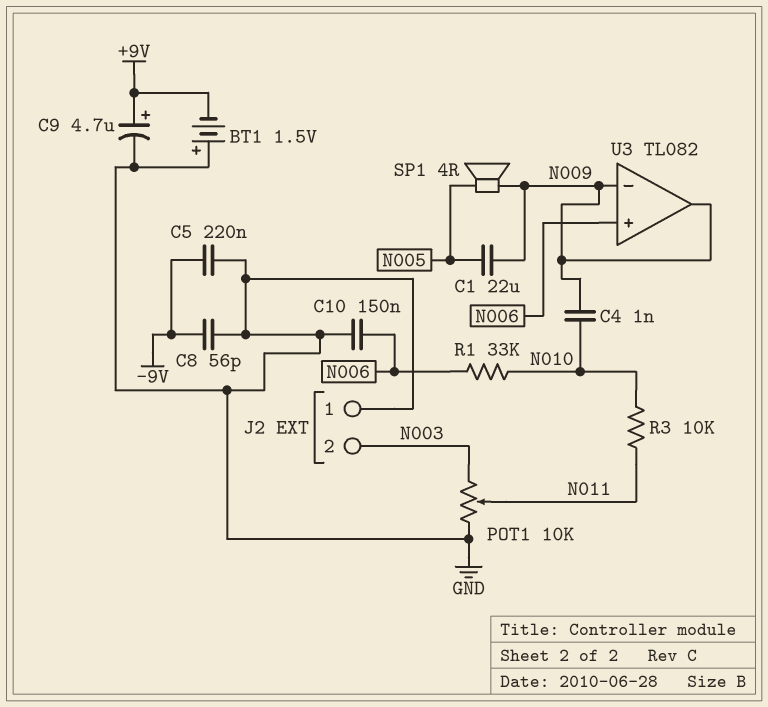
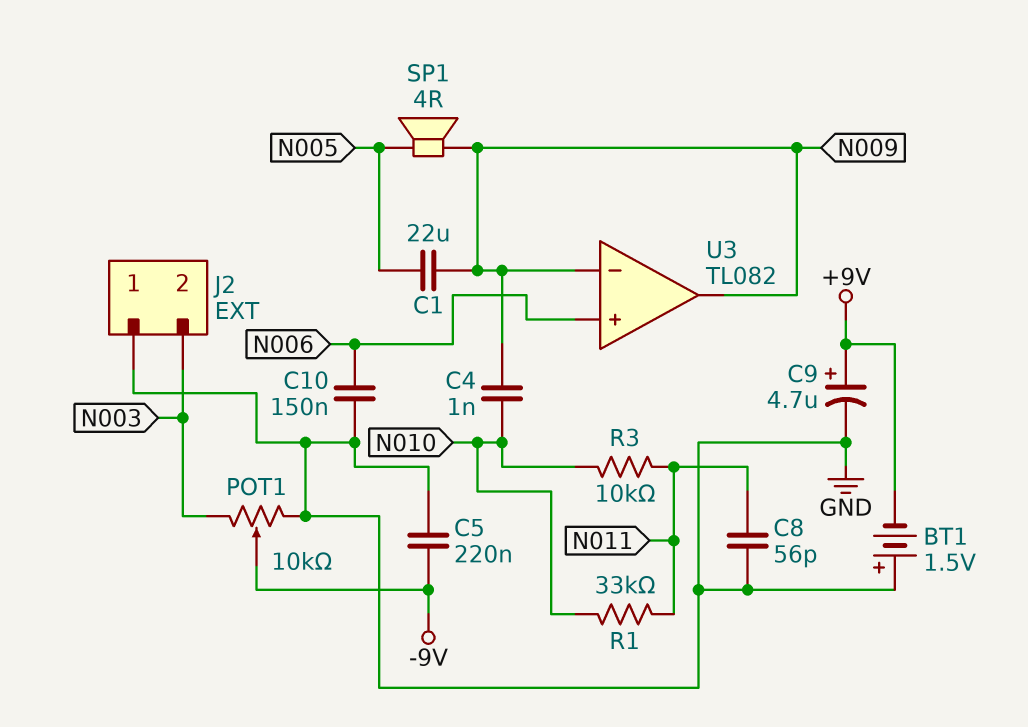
C8: 56pF (-9V, GND) -> 56pF (GND, N011)
POT1: 10k (GND, N003, wiper N011) -> 10k (GND, N003, wiper -9V)
R1: 33k (N006, N010) -> 33k (N010, N011)

